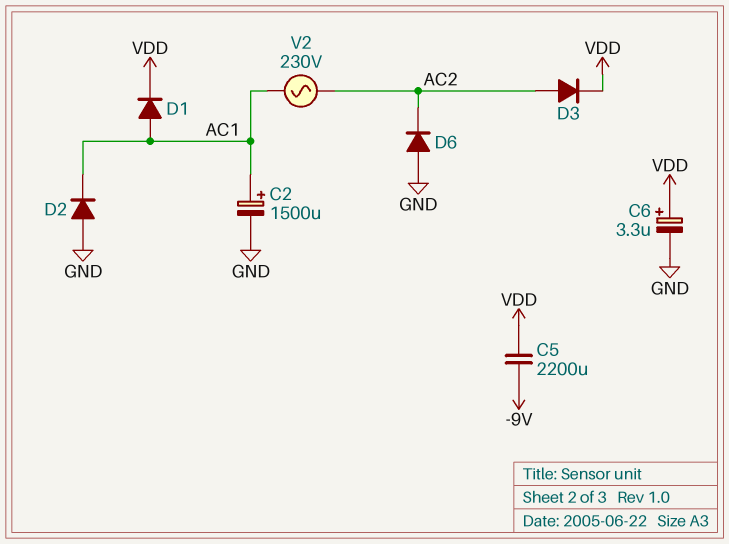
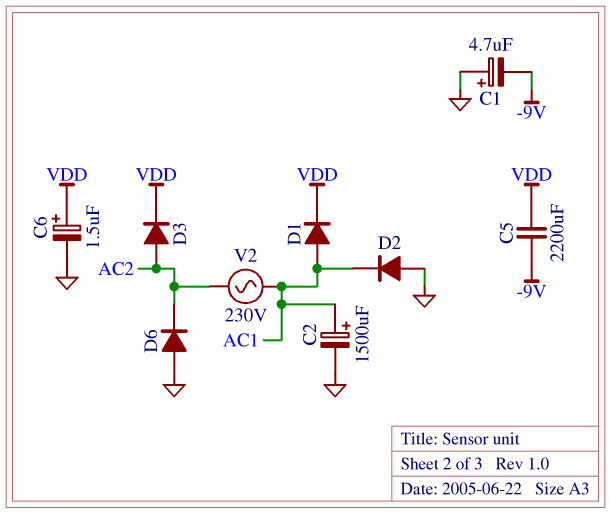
C1: none -> 4.7uF (plus GND, minus -9V)
C6: 3.3uF (plus VDD, minus GND) -> 1.5uF (plus VDD, minus GND)

